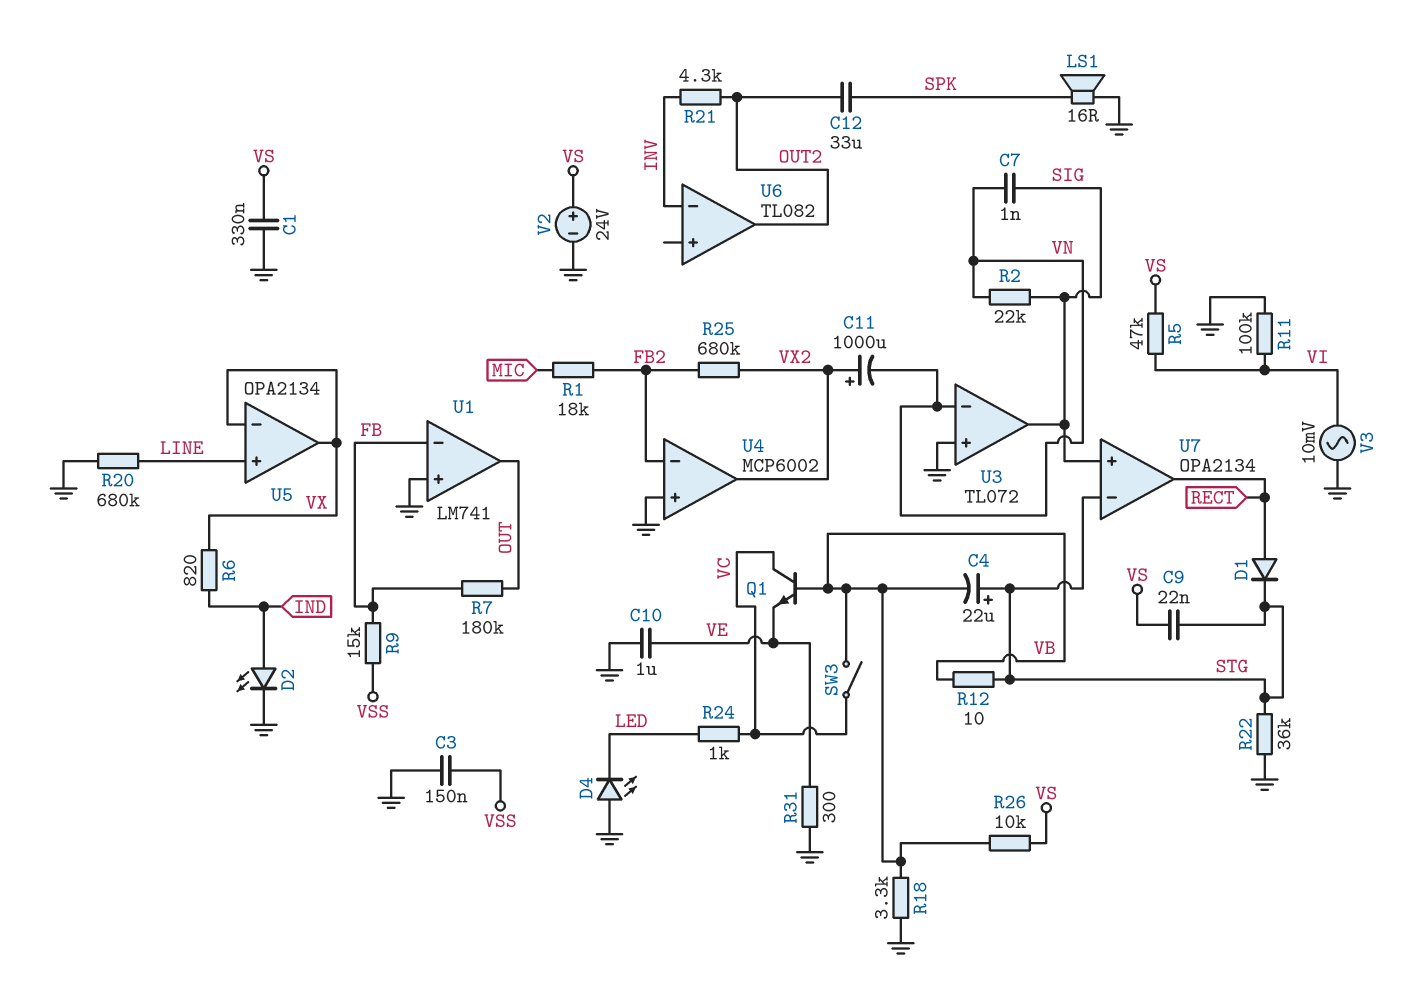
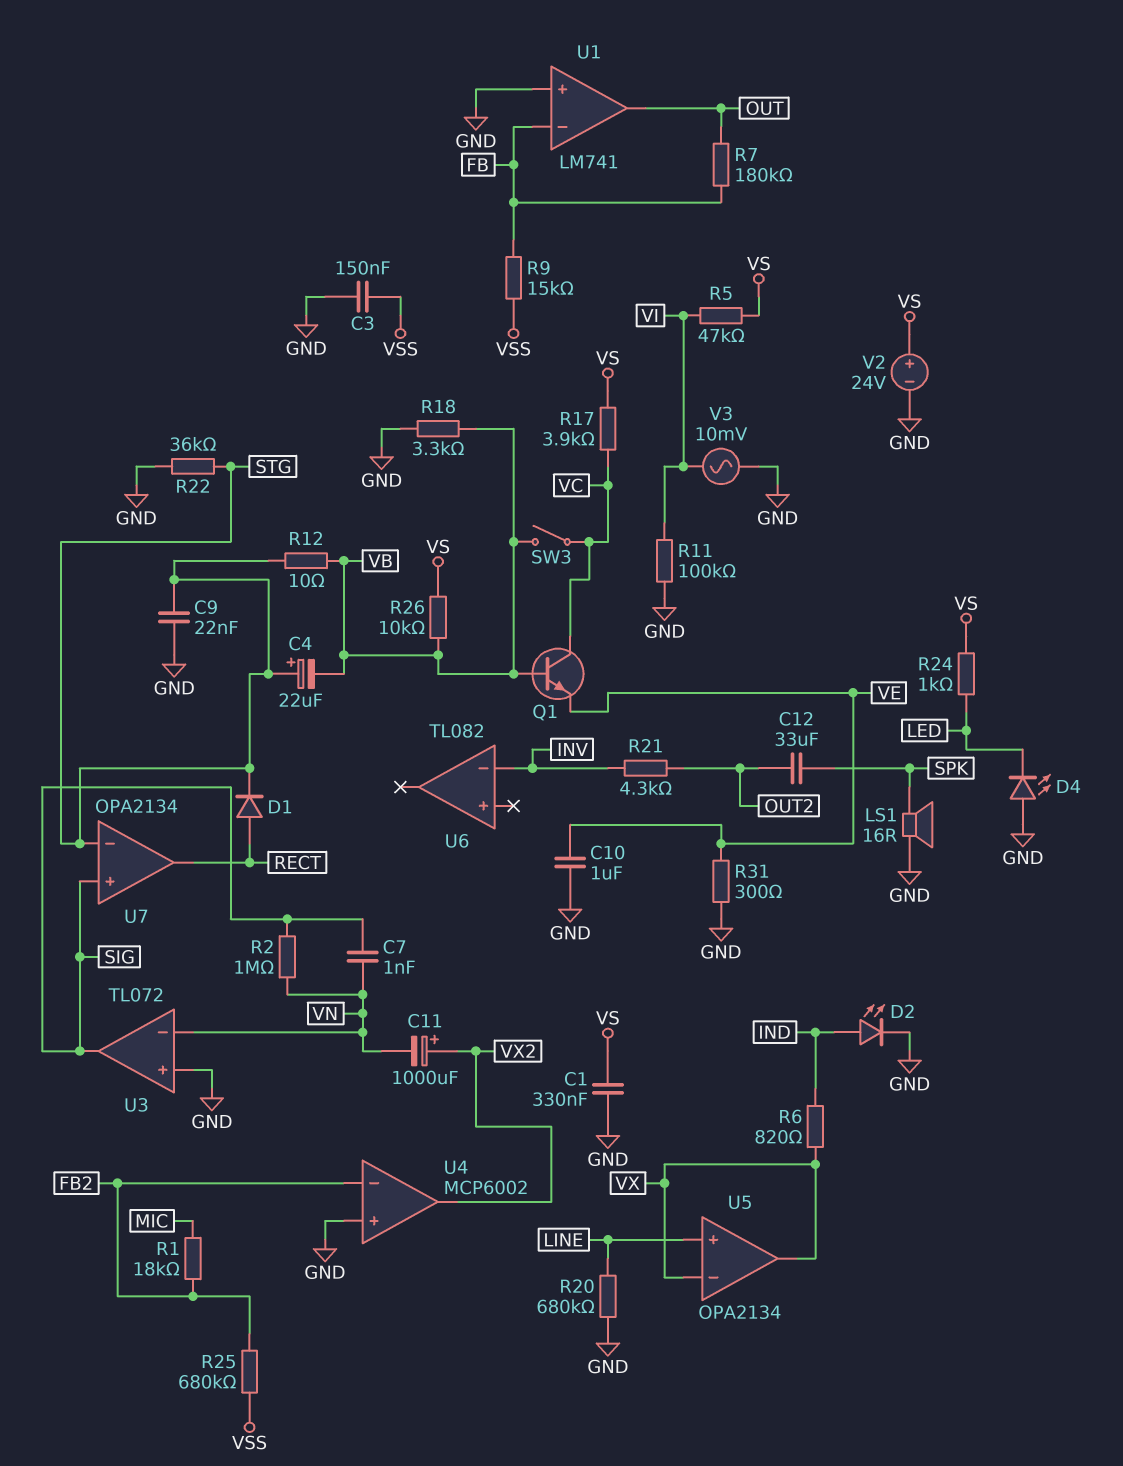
C9: 22nF (STG, VS) -> 22nF (GND, STG)
R2: 22k (SIG, VN) -> 1M (SIG, VN)
R17: none -> 3.9k (VC, VS)
R24: 1k (LED, VC) -> 1k (LED, VS)
R25: 680k (FB2, VX2) -> 680k (FB2, VSS)
U6 pin out: OUT2 -> none

